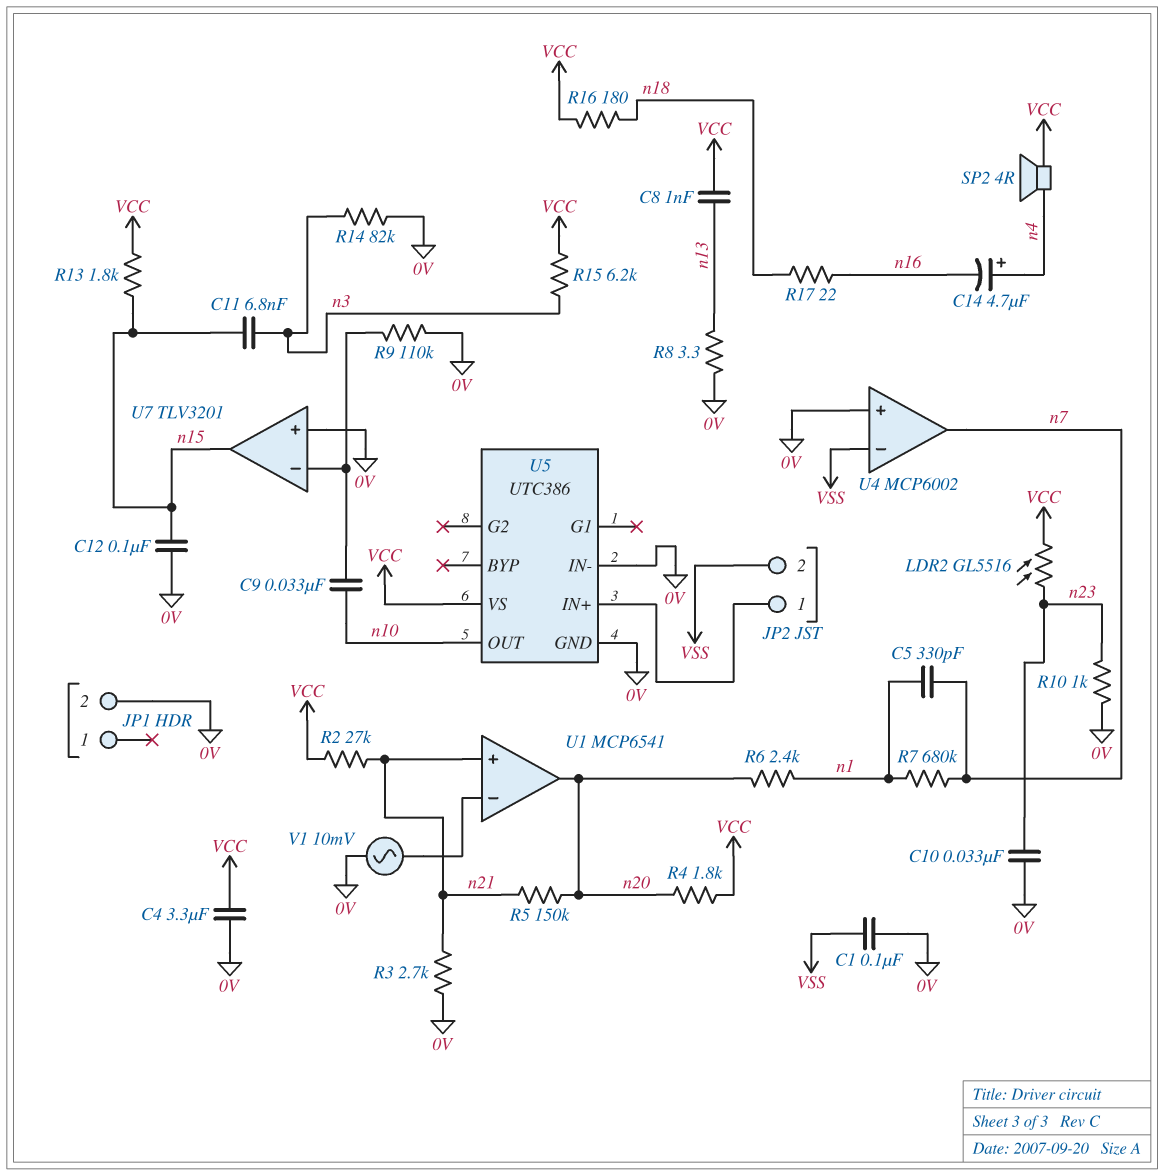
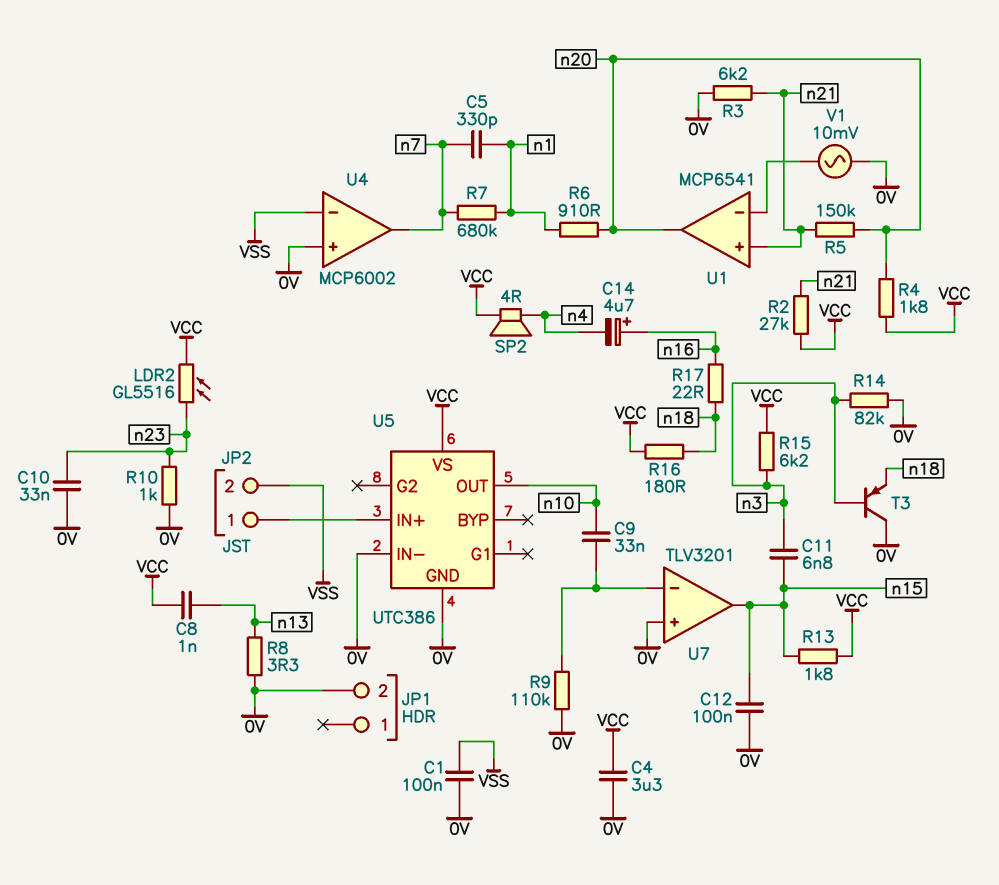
C14: 4.7uF (plus n4, minus n16) -> 4.7uF (plus n16, minus n4)
R3: 2.7k (0V, n21) -> 6.2k (0V, n21)
R6: 2.4k (n1, n20) -> 910 (n1, n20)
T3: none -> PNP (B n3, C 0V, E n18)

